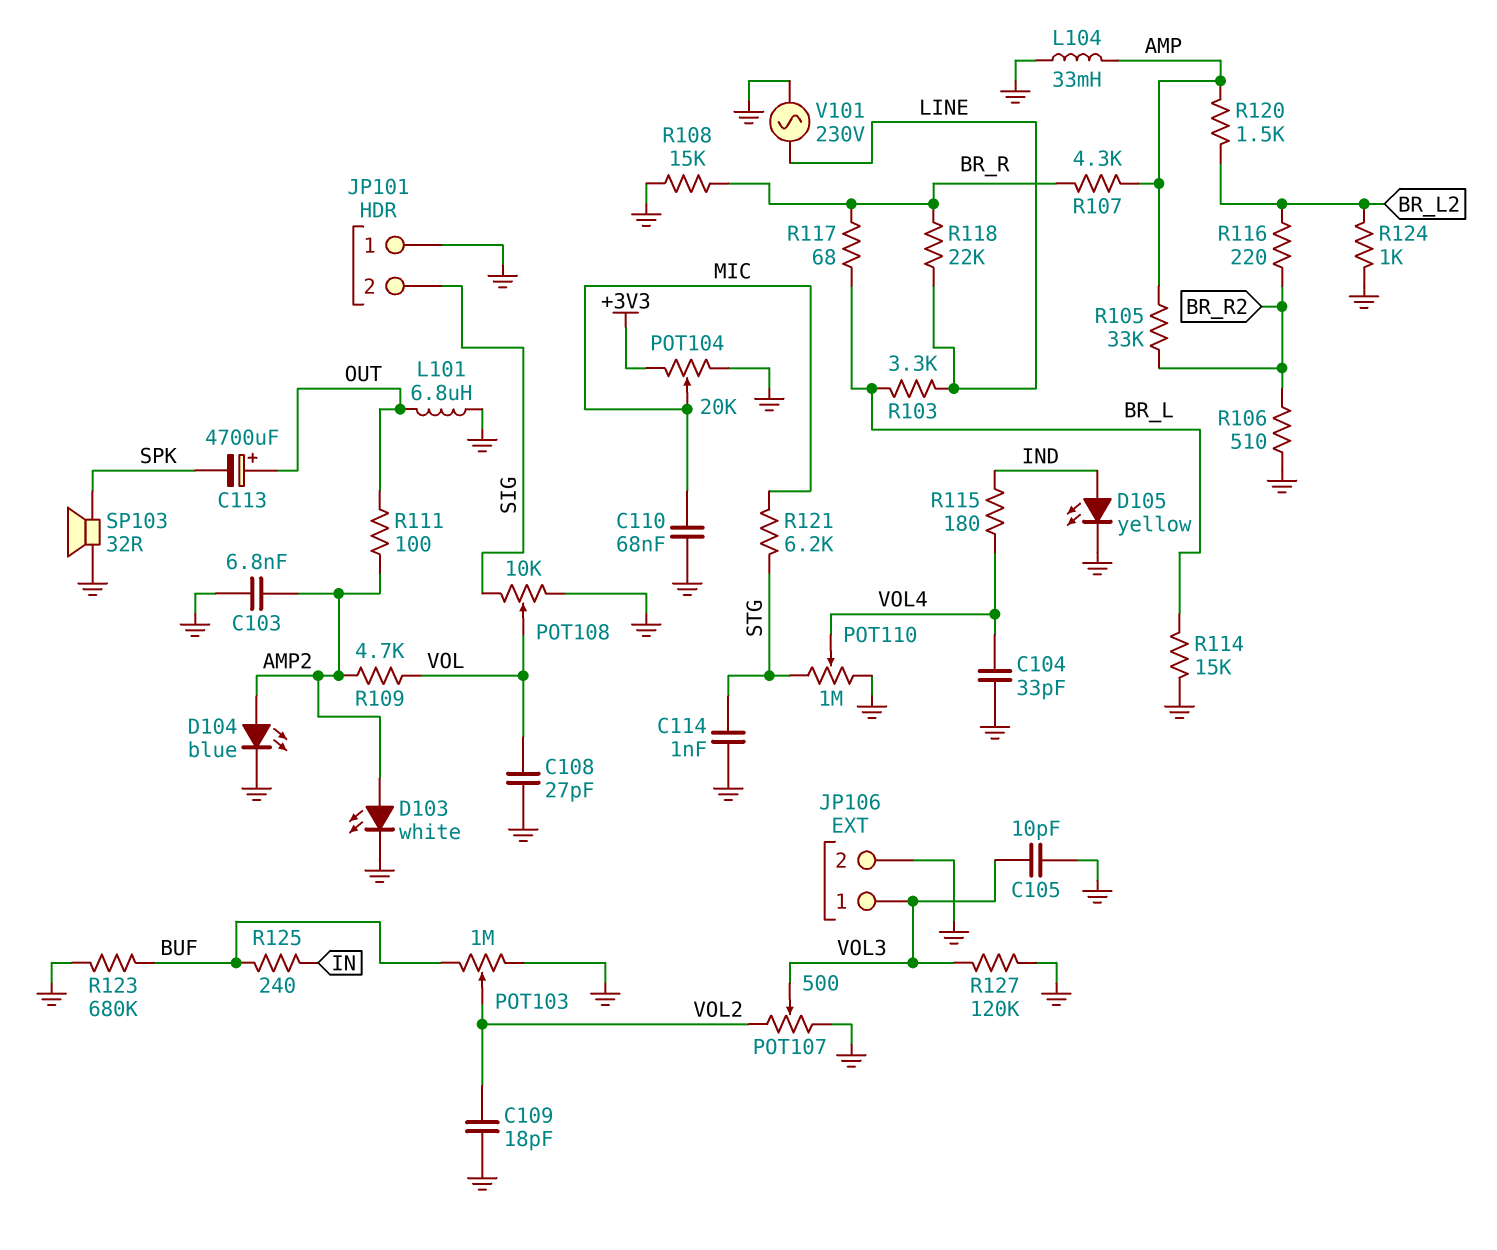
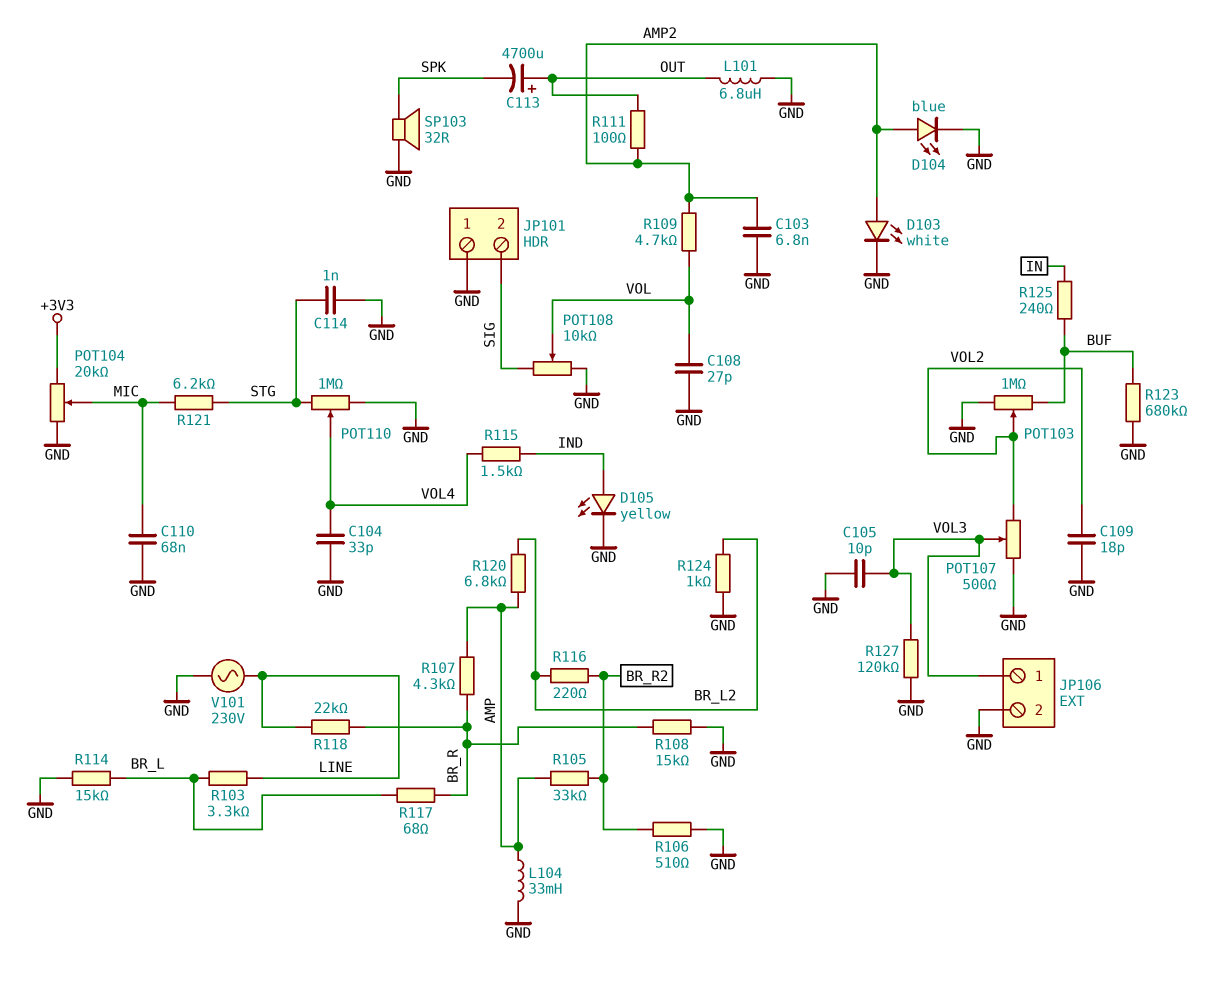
R115: 180 (IND, VOL4) -> 1.5k (IND, VOL4)
R120: 1.5k (AMP, BR_L2) -> 6.8k (AMP, BR_L2)

